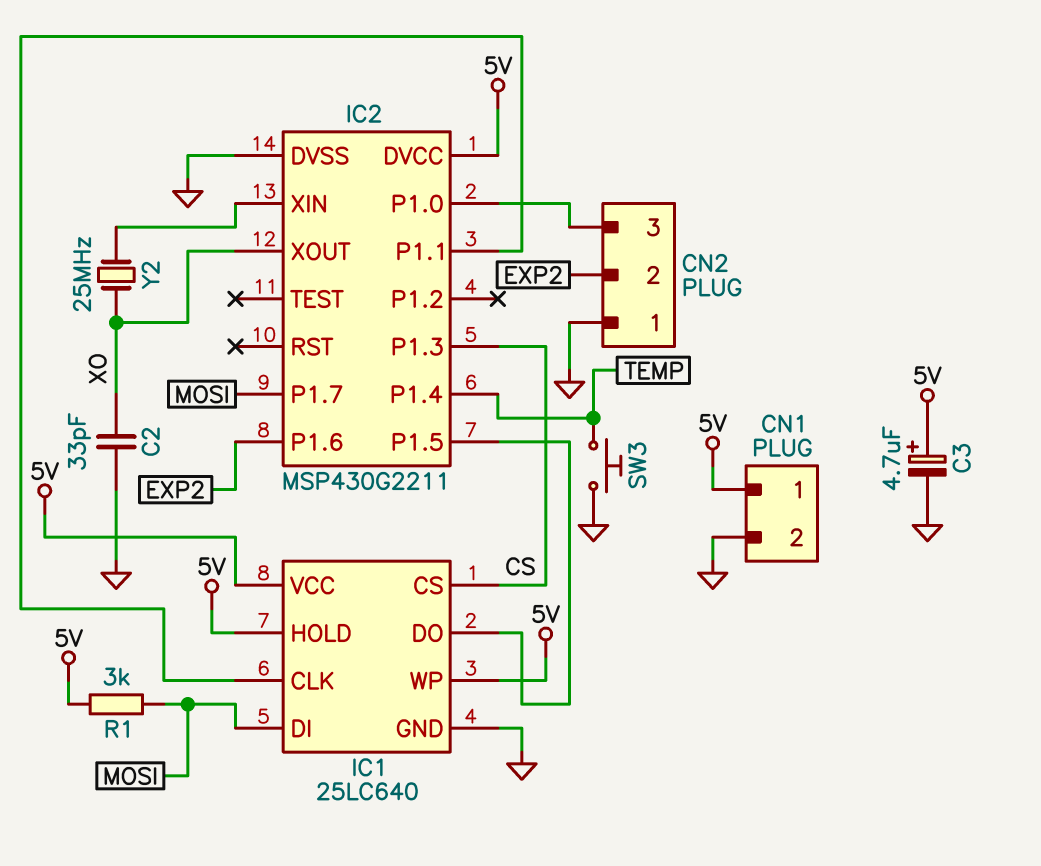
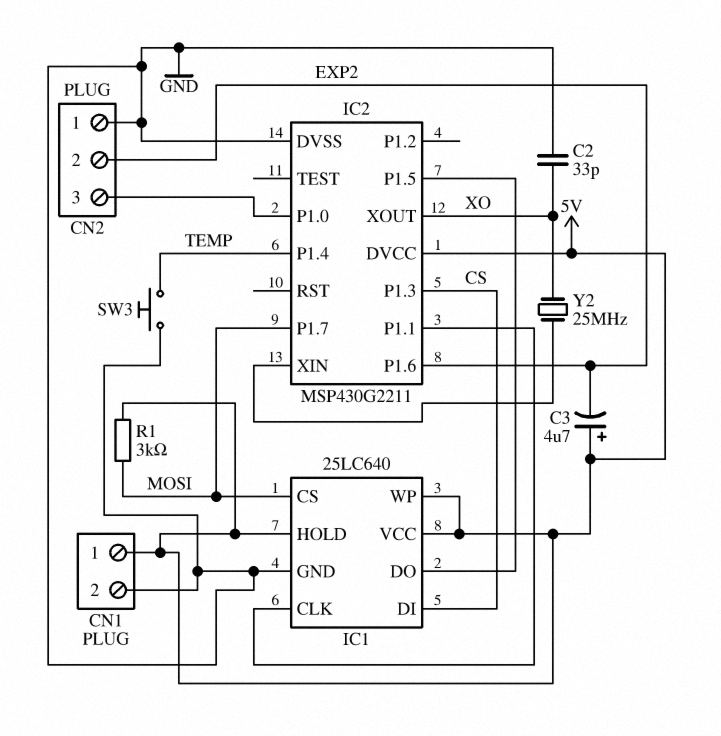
C3: 4.7uF (plus 5V, minus GND) -> 4.7uF (plus 5V, minus EXP2)
IC1 pin CS: CS -> MOSI
IC1 pin DI: MOSI -> CS

